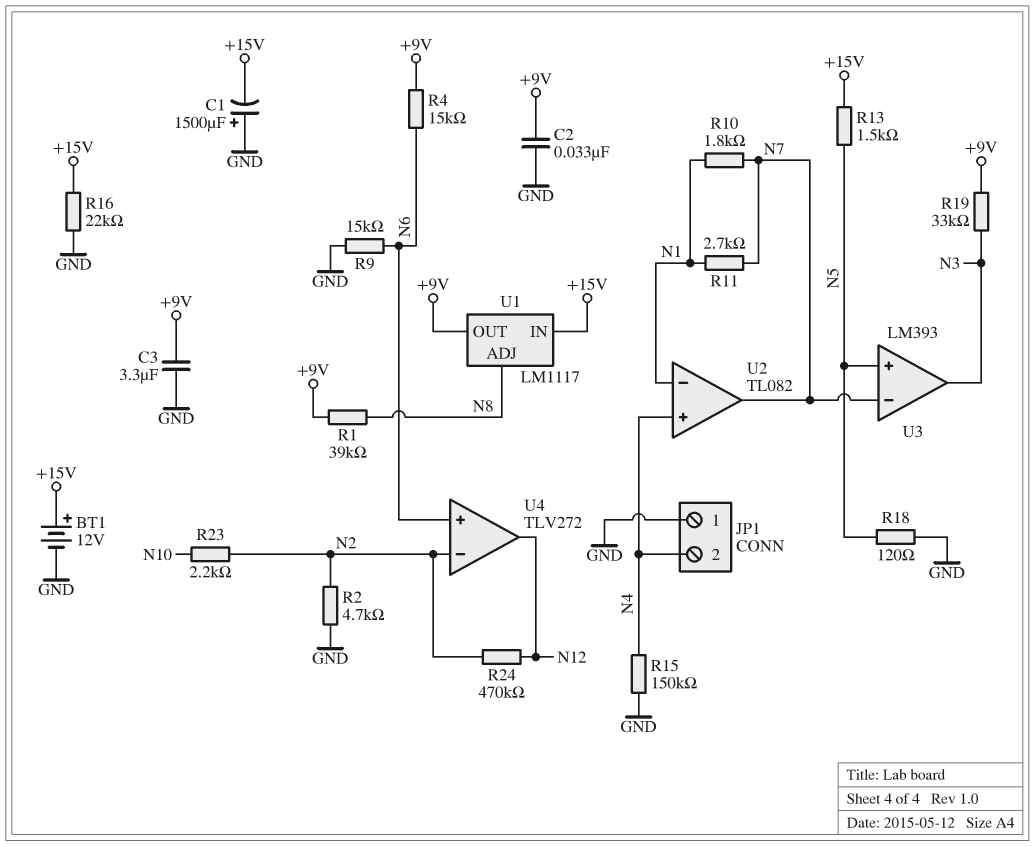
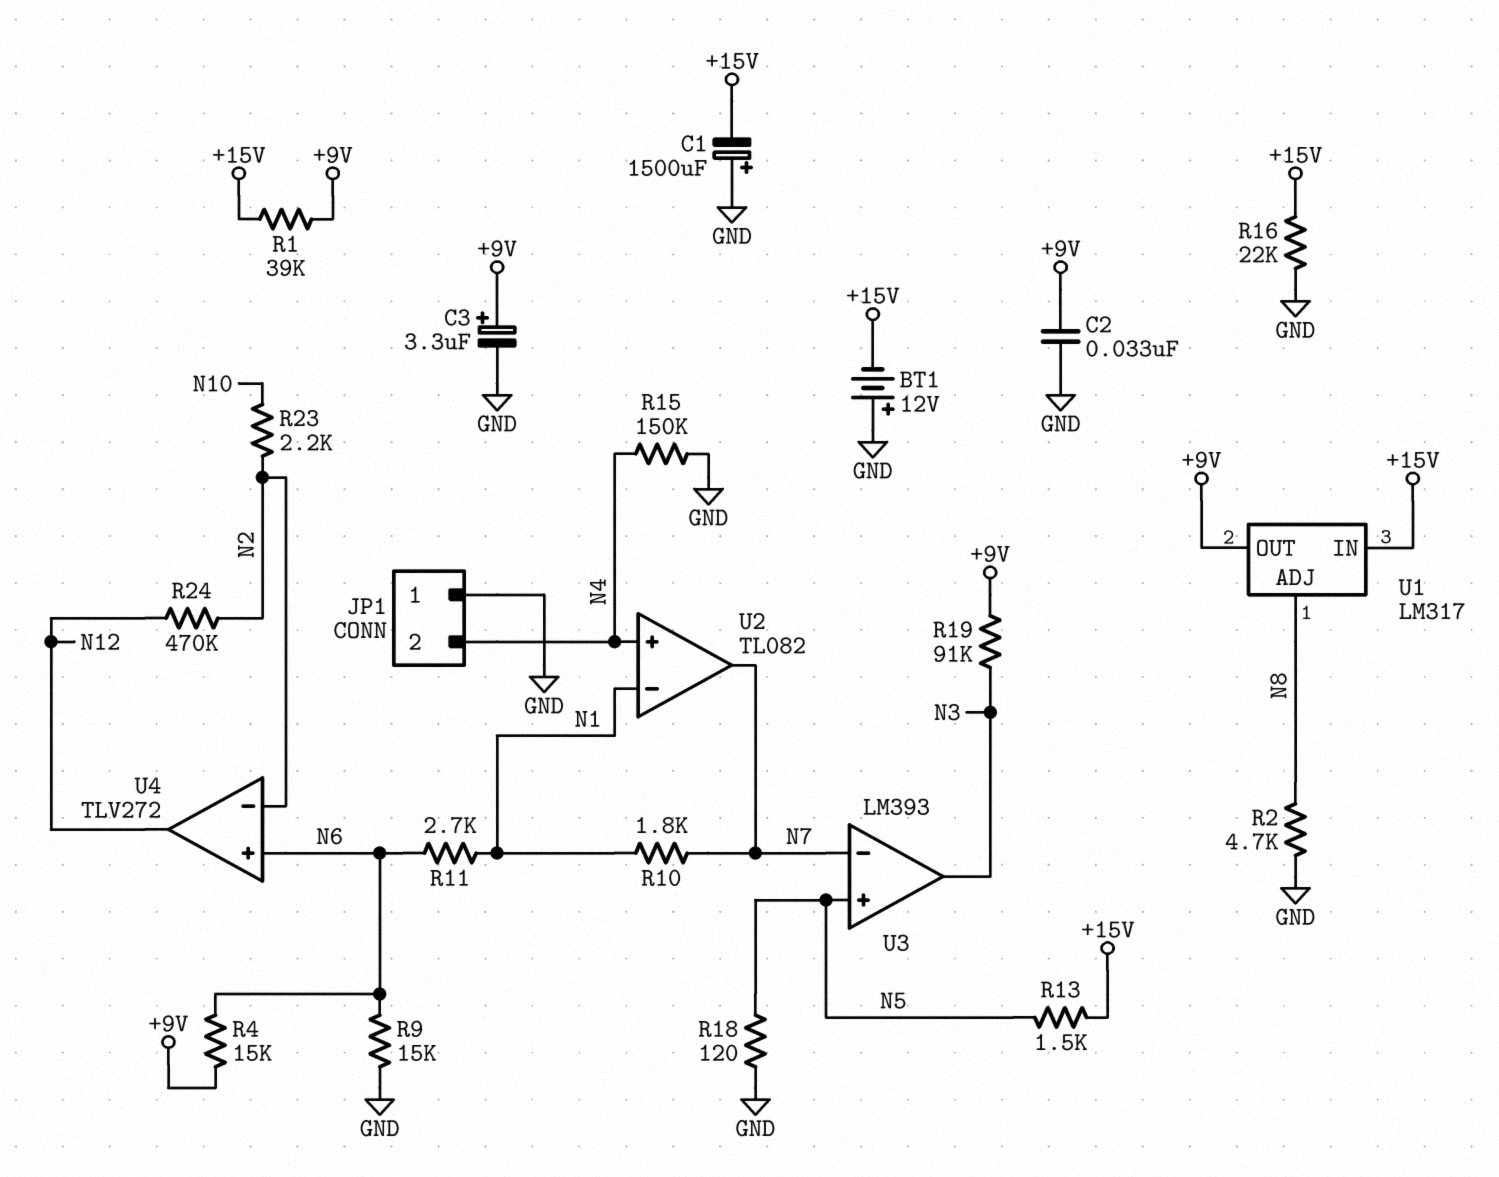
BT1: 12V (plus +15V, minus GND) -> 12V (plus GND, minus +15V)
C3: 3.3uF (+9V, GND) -> 3.3uF (plus +9V, minus GND)
R1: 39k (+9V, N8) -> 39k (+9V, +15V)
R2: 4.7k (GND, N2) -> 4.7k (GND, N8)
R11: 2.7k (N1, N7) -> 2.7k (N1, N6)
R19: 33k (+9V, N3) -> 91k (+9V, N3)
U1: LM1117 -> LM317

